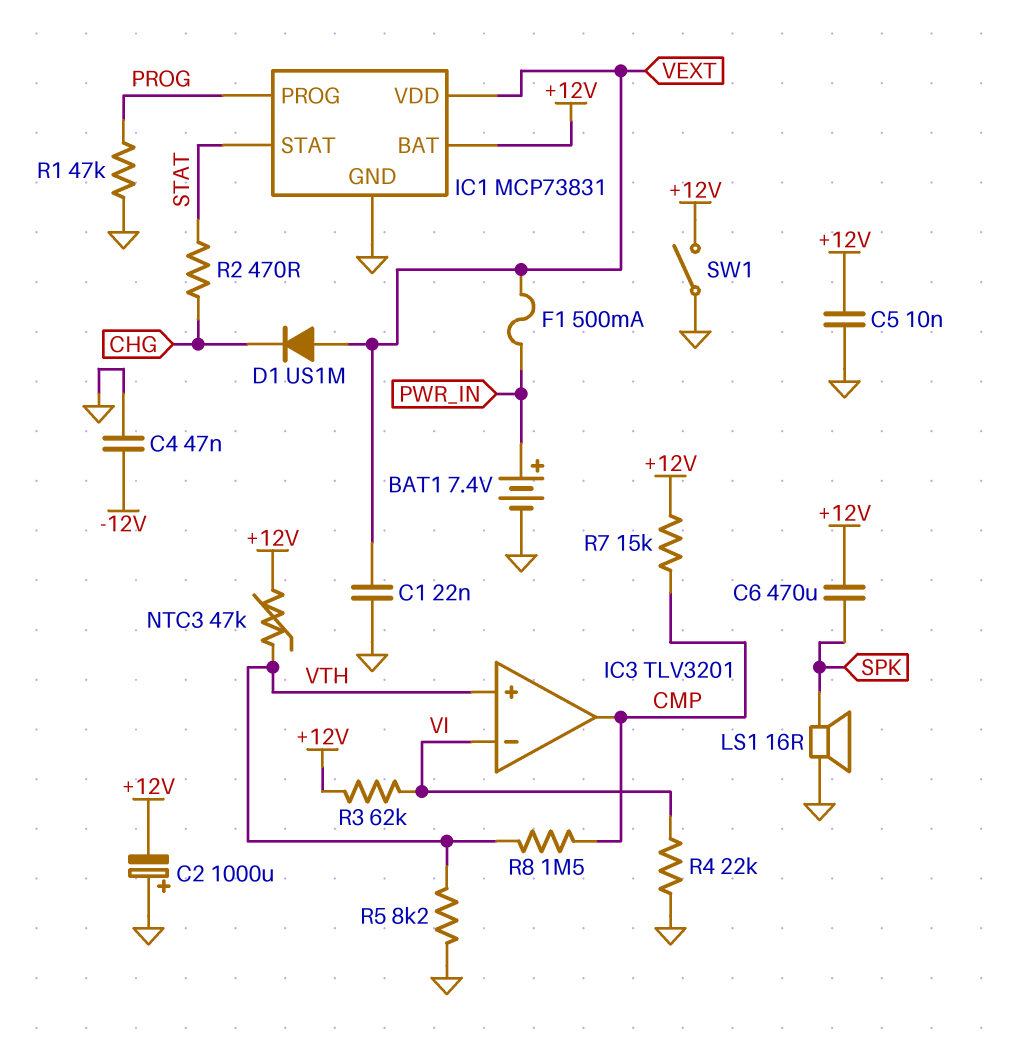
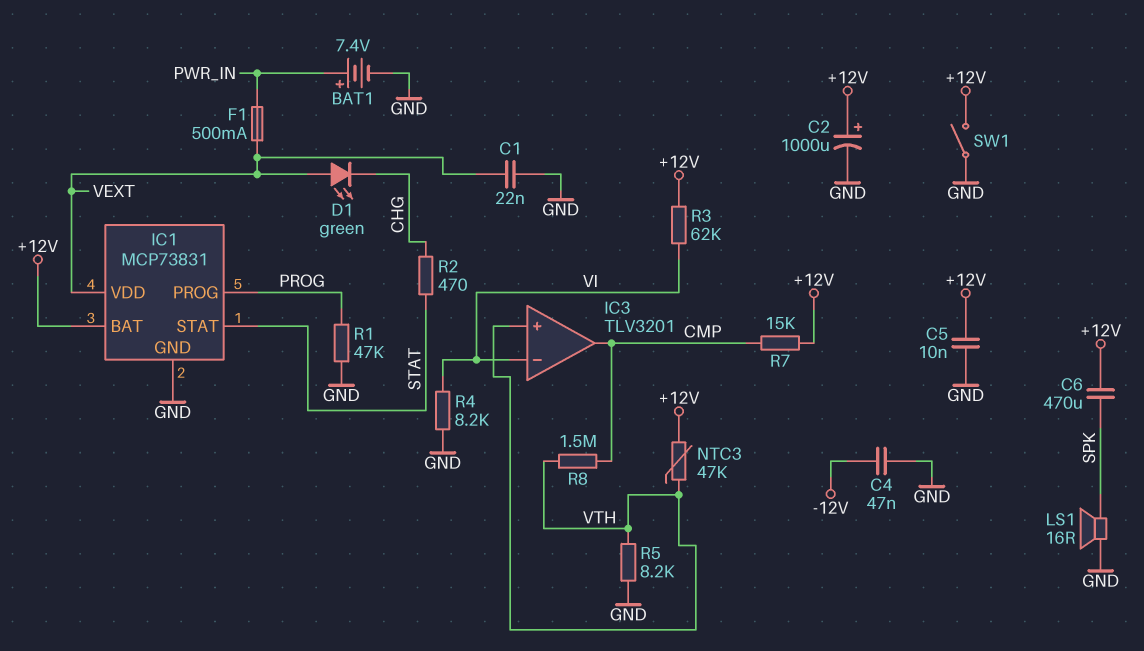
C2: 1000uF (plus GND, minus +12V) -> 1000uF (plus +12V, minus GND)
D1: diode US1M (A VEXT, K CHG) -> LED green (A VEXT, K CHG)
R4: 22k (GND, VI) -> 8.2k (GND, VI)

